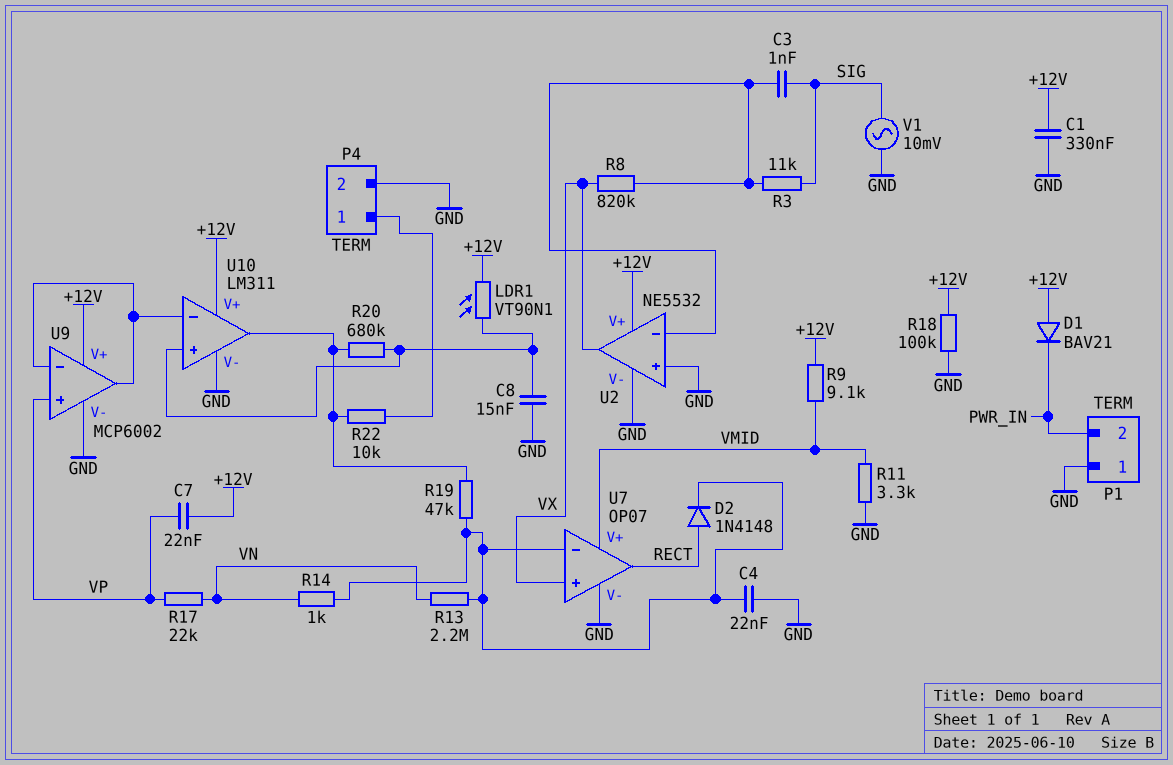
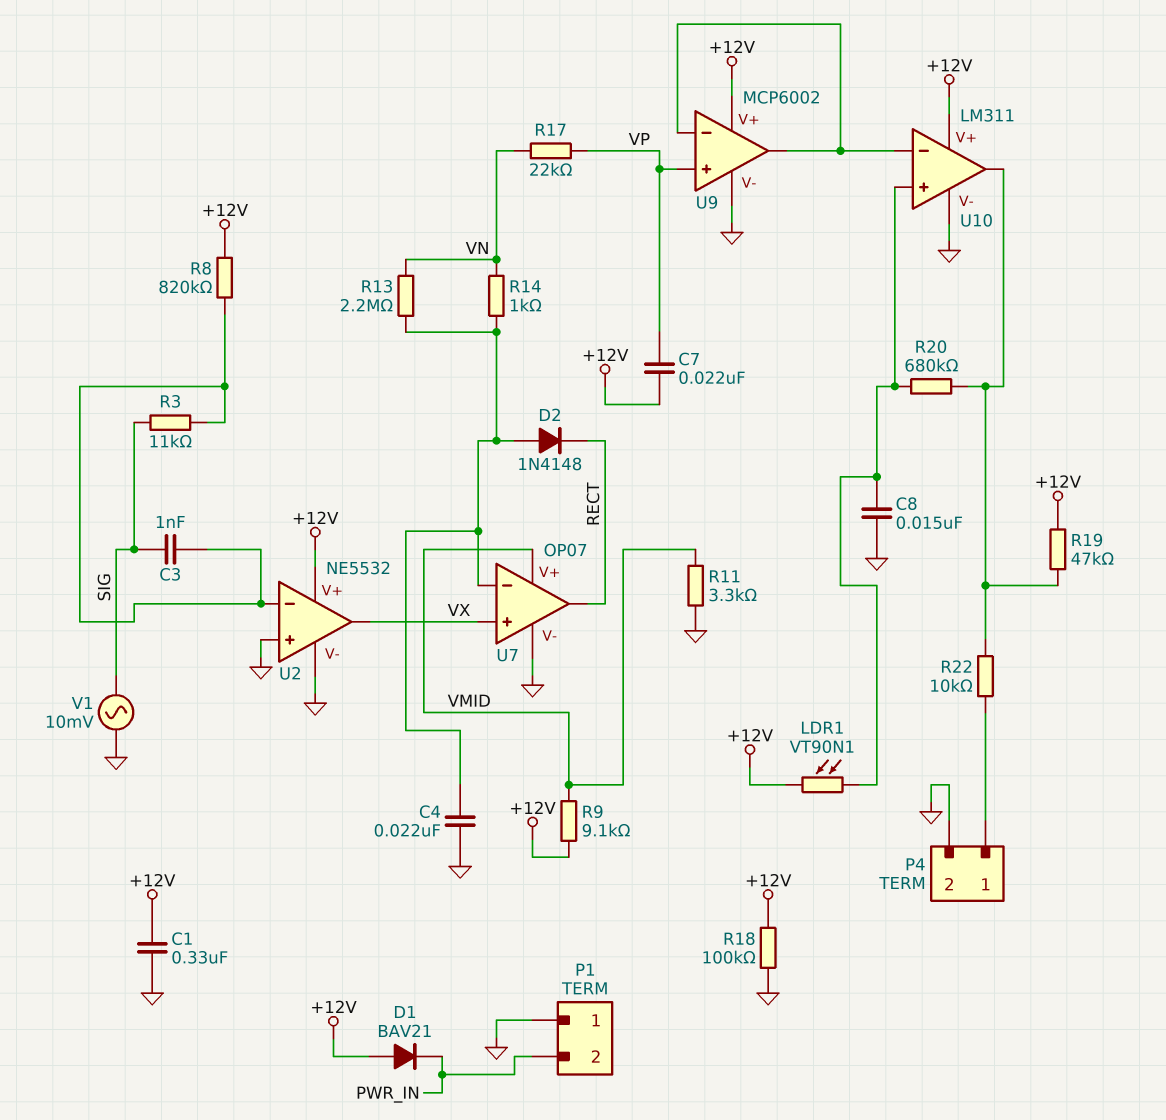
D2: diode 1N4148 (A RECT, K U7/in-) -> diode 1N4148 (A U7/in-, K RECT)
R8: 820k (U2/in-, VX) -> 820k (+12V, U2/in-)
R19: 47k (U7/in-, U10/out) -> 47k (+12V, U10/out)

